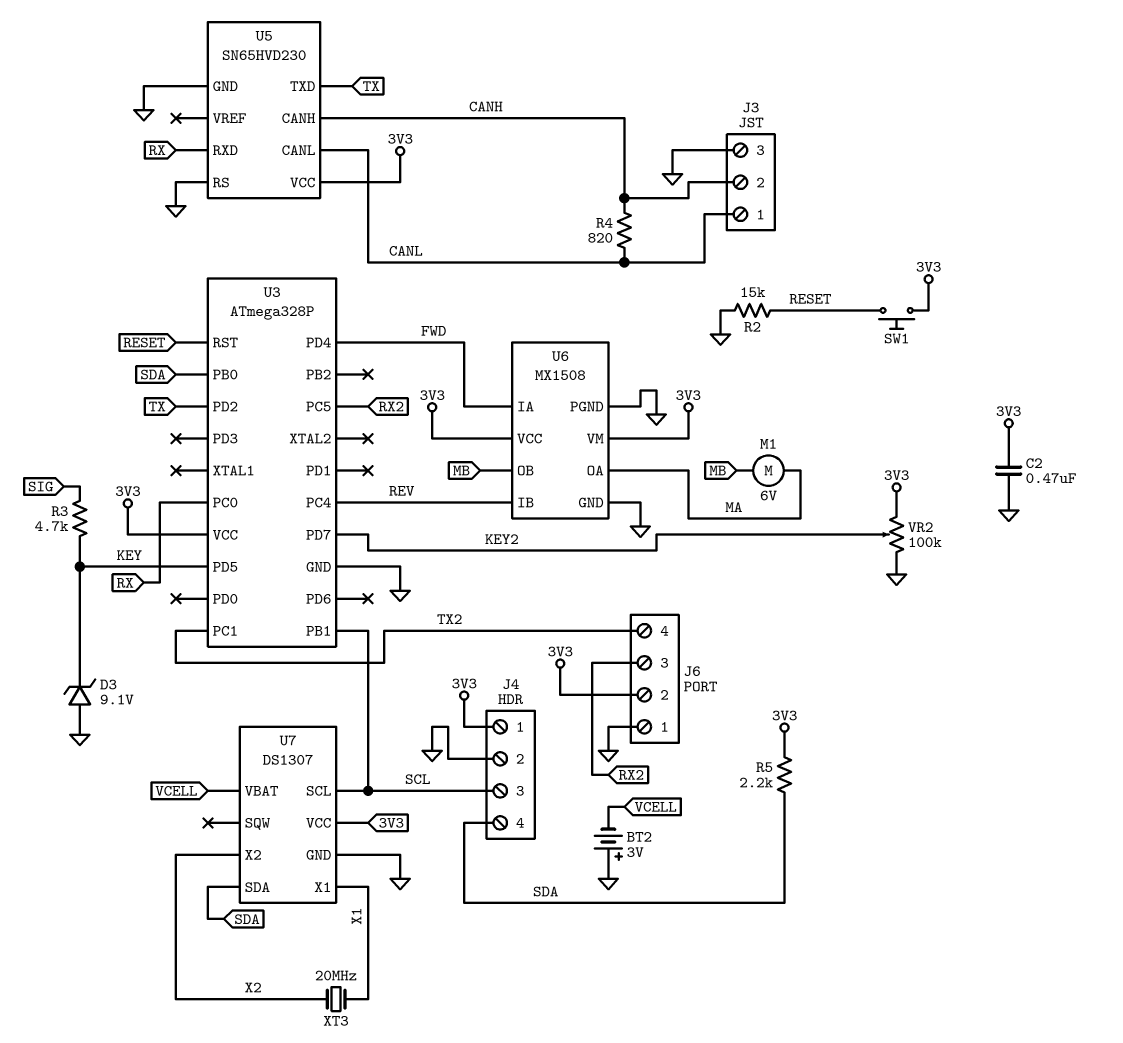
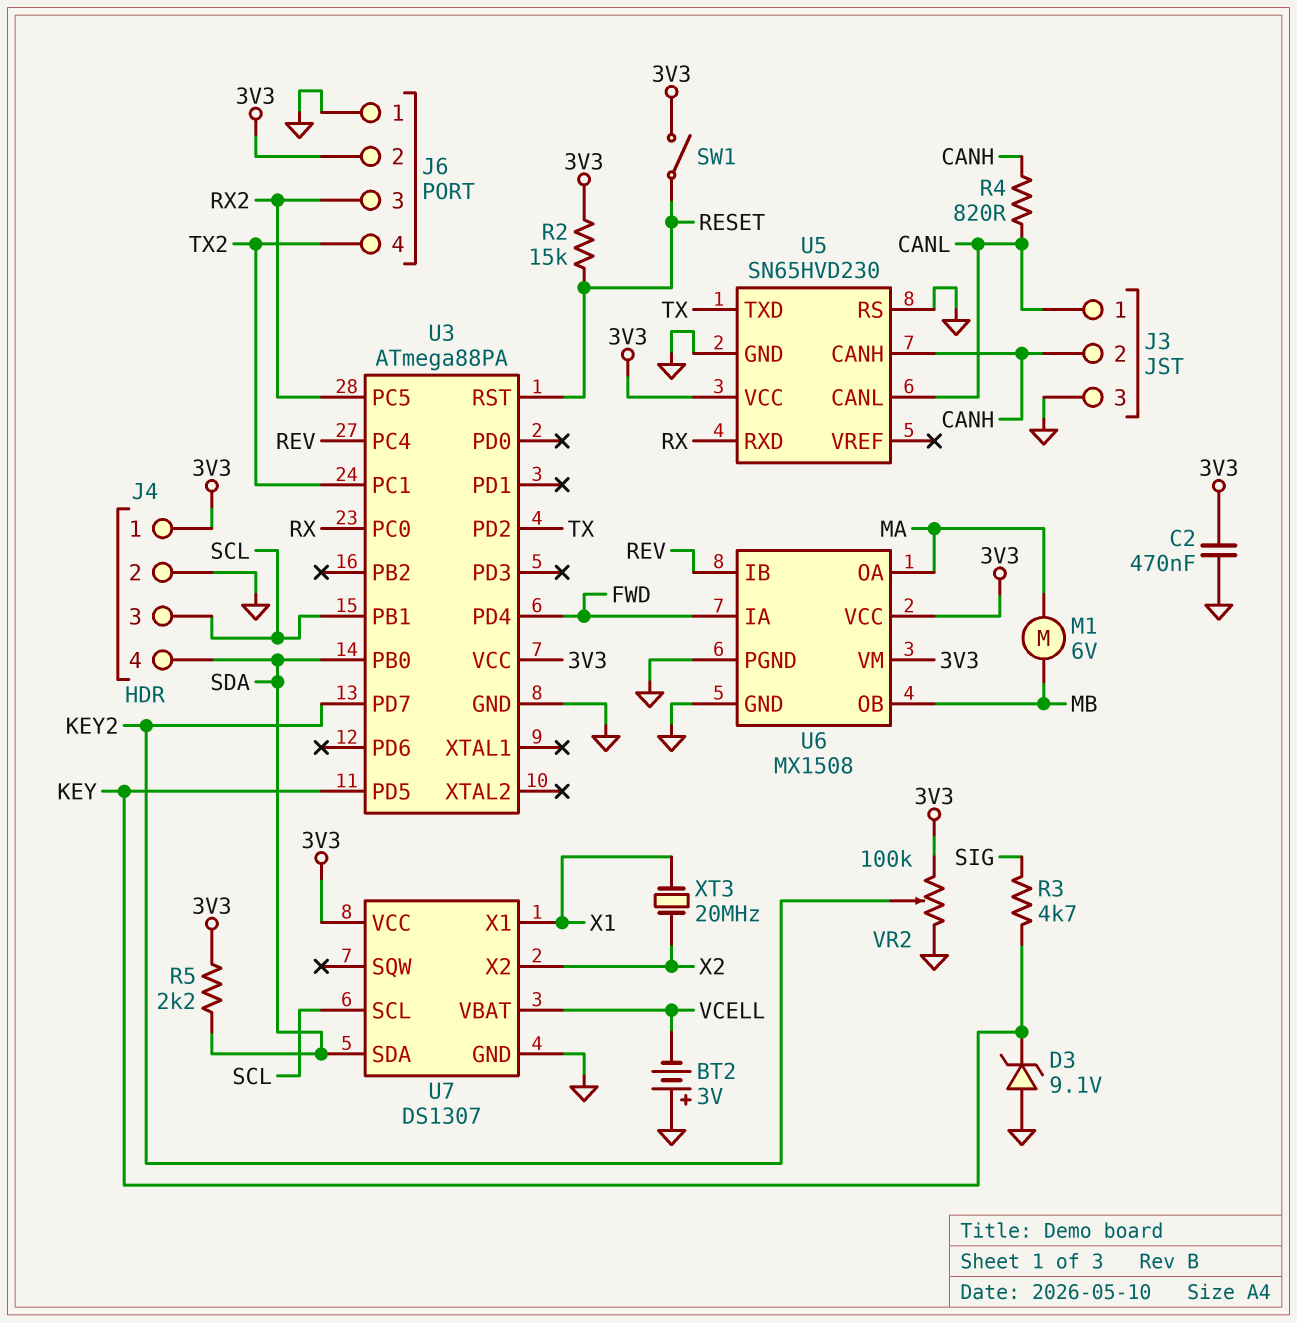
R2: 15k (GND, RESET) -> 15k (3V3, RESET)
SW1: button (3V3, RESET) -> switch (3V3, RESET)
U3: ATmega328P -> ATmega88PA

